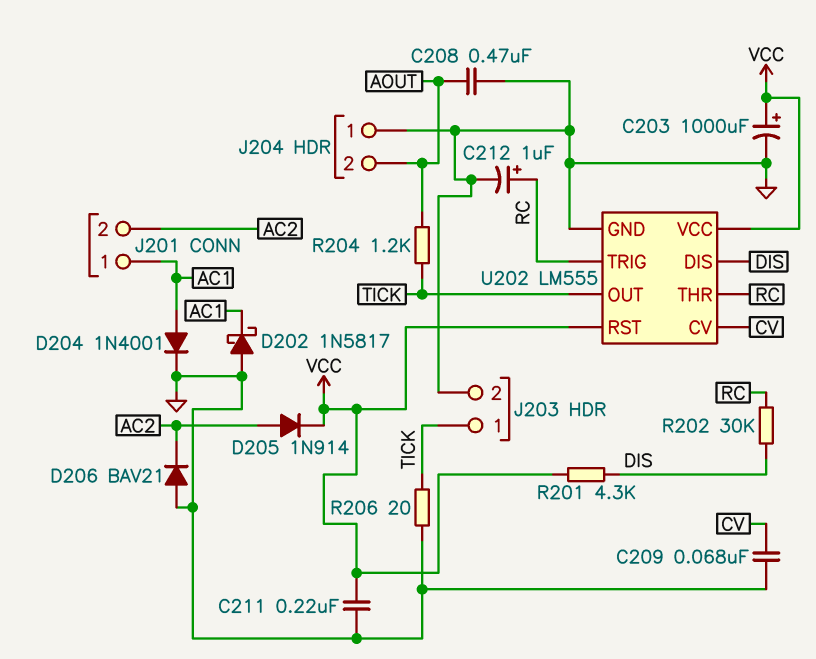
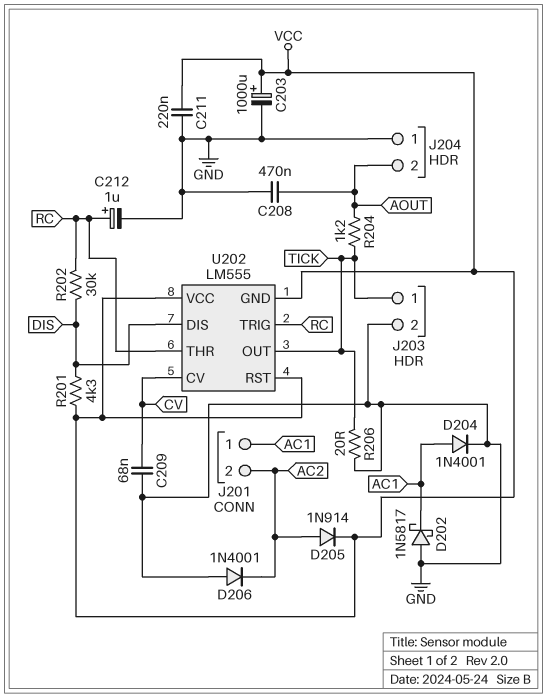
D206: diode BAV21 (A GND, K AC2) -> diode 1N4001 (A GND, K AC2)
U202 pin GND: GND -> VCC

